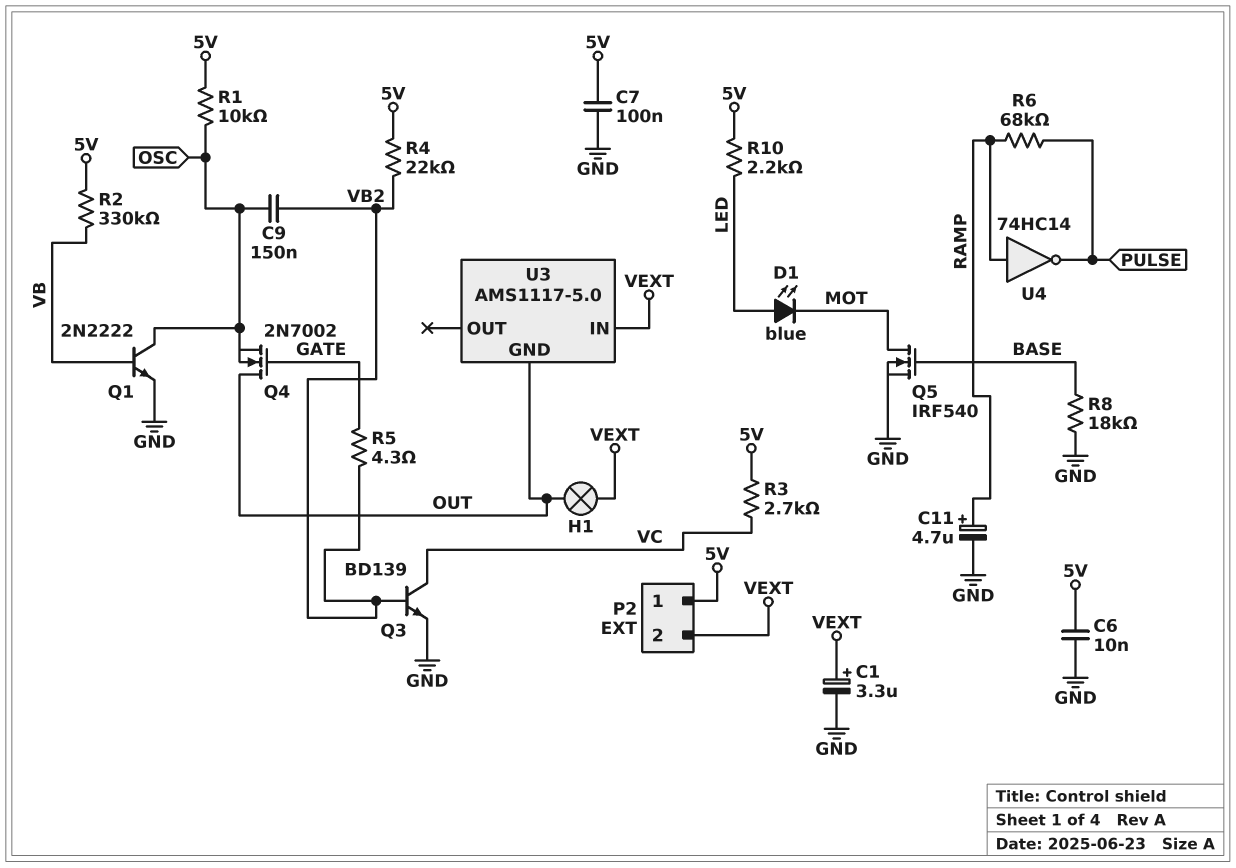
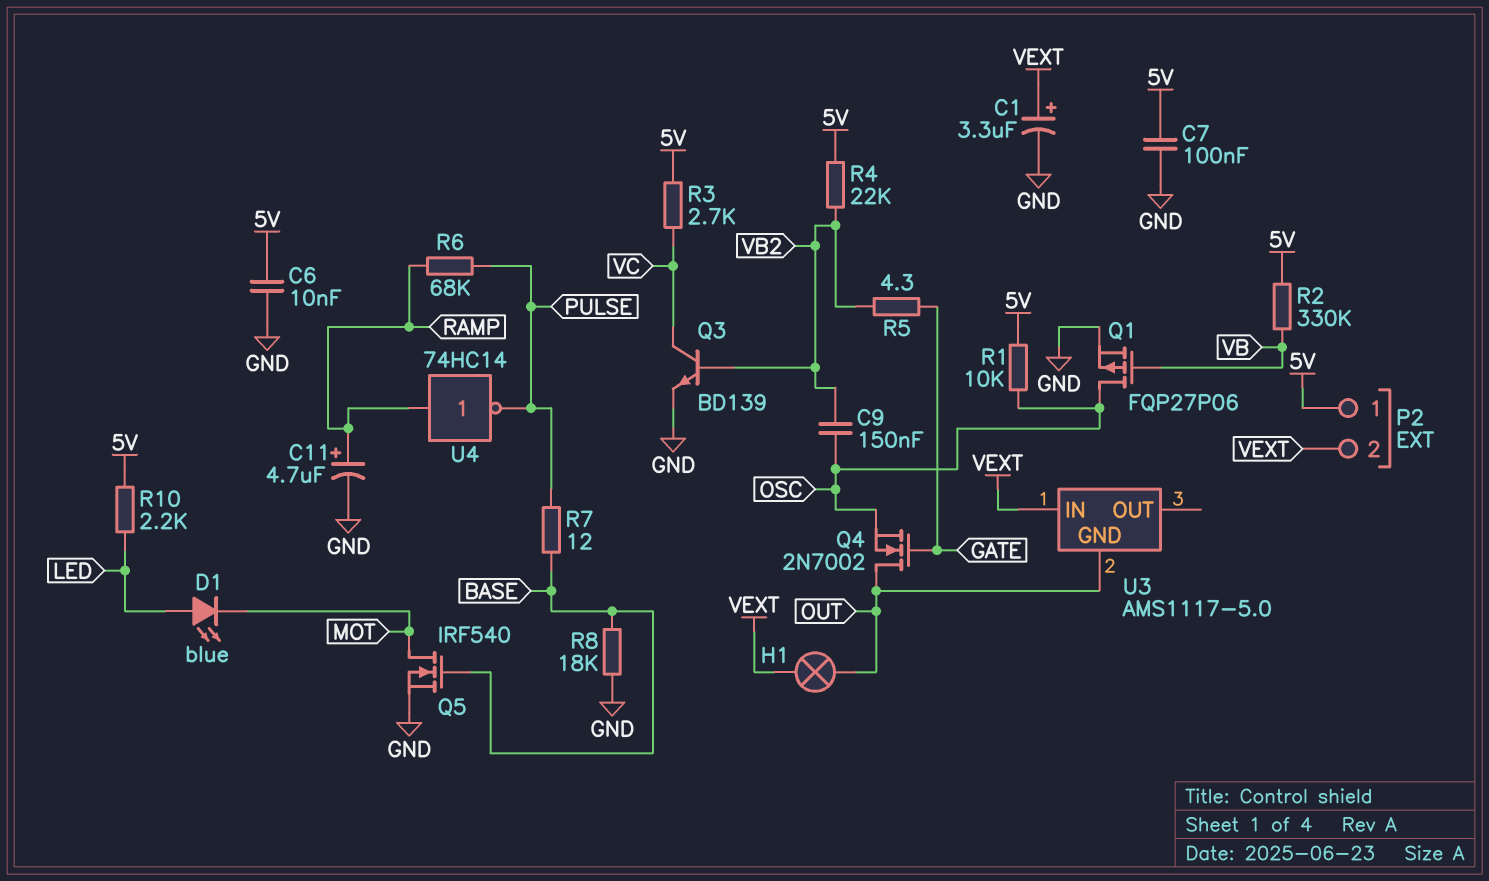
Q1: NPN 2N2222 (B VB, C OSC, E GND) -> PMOS FQP27P06 (G VB, D OSC, S GND)
R7: none -> 12 (BASE, PULSE)

